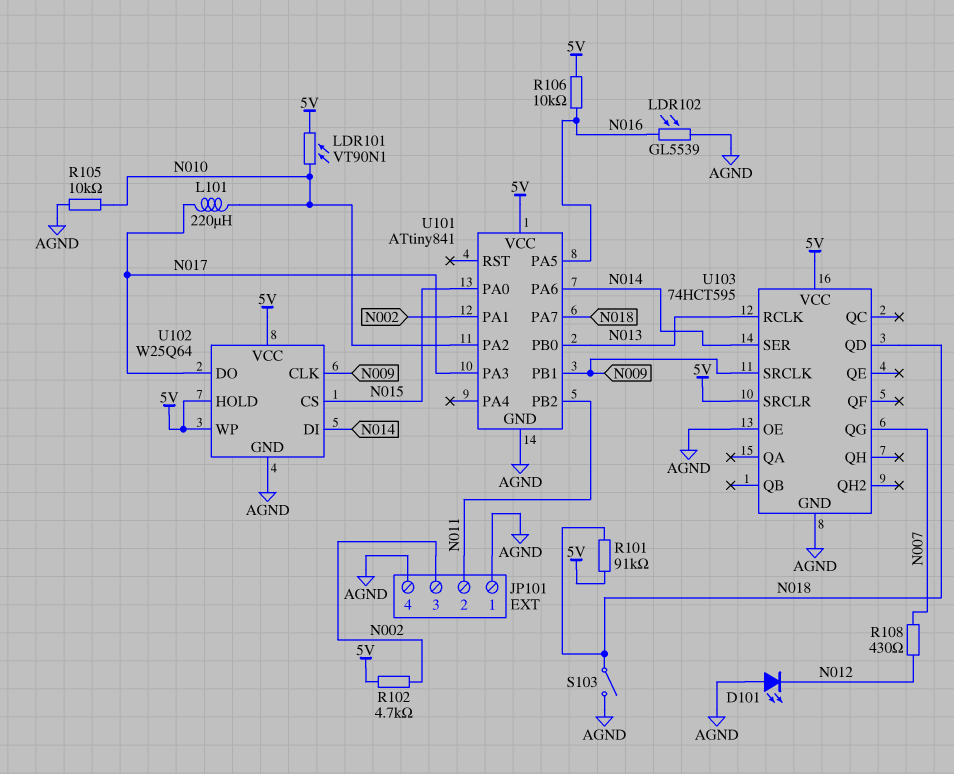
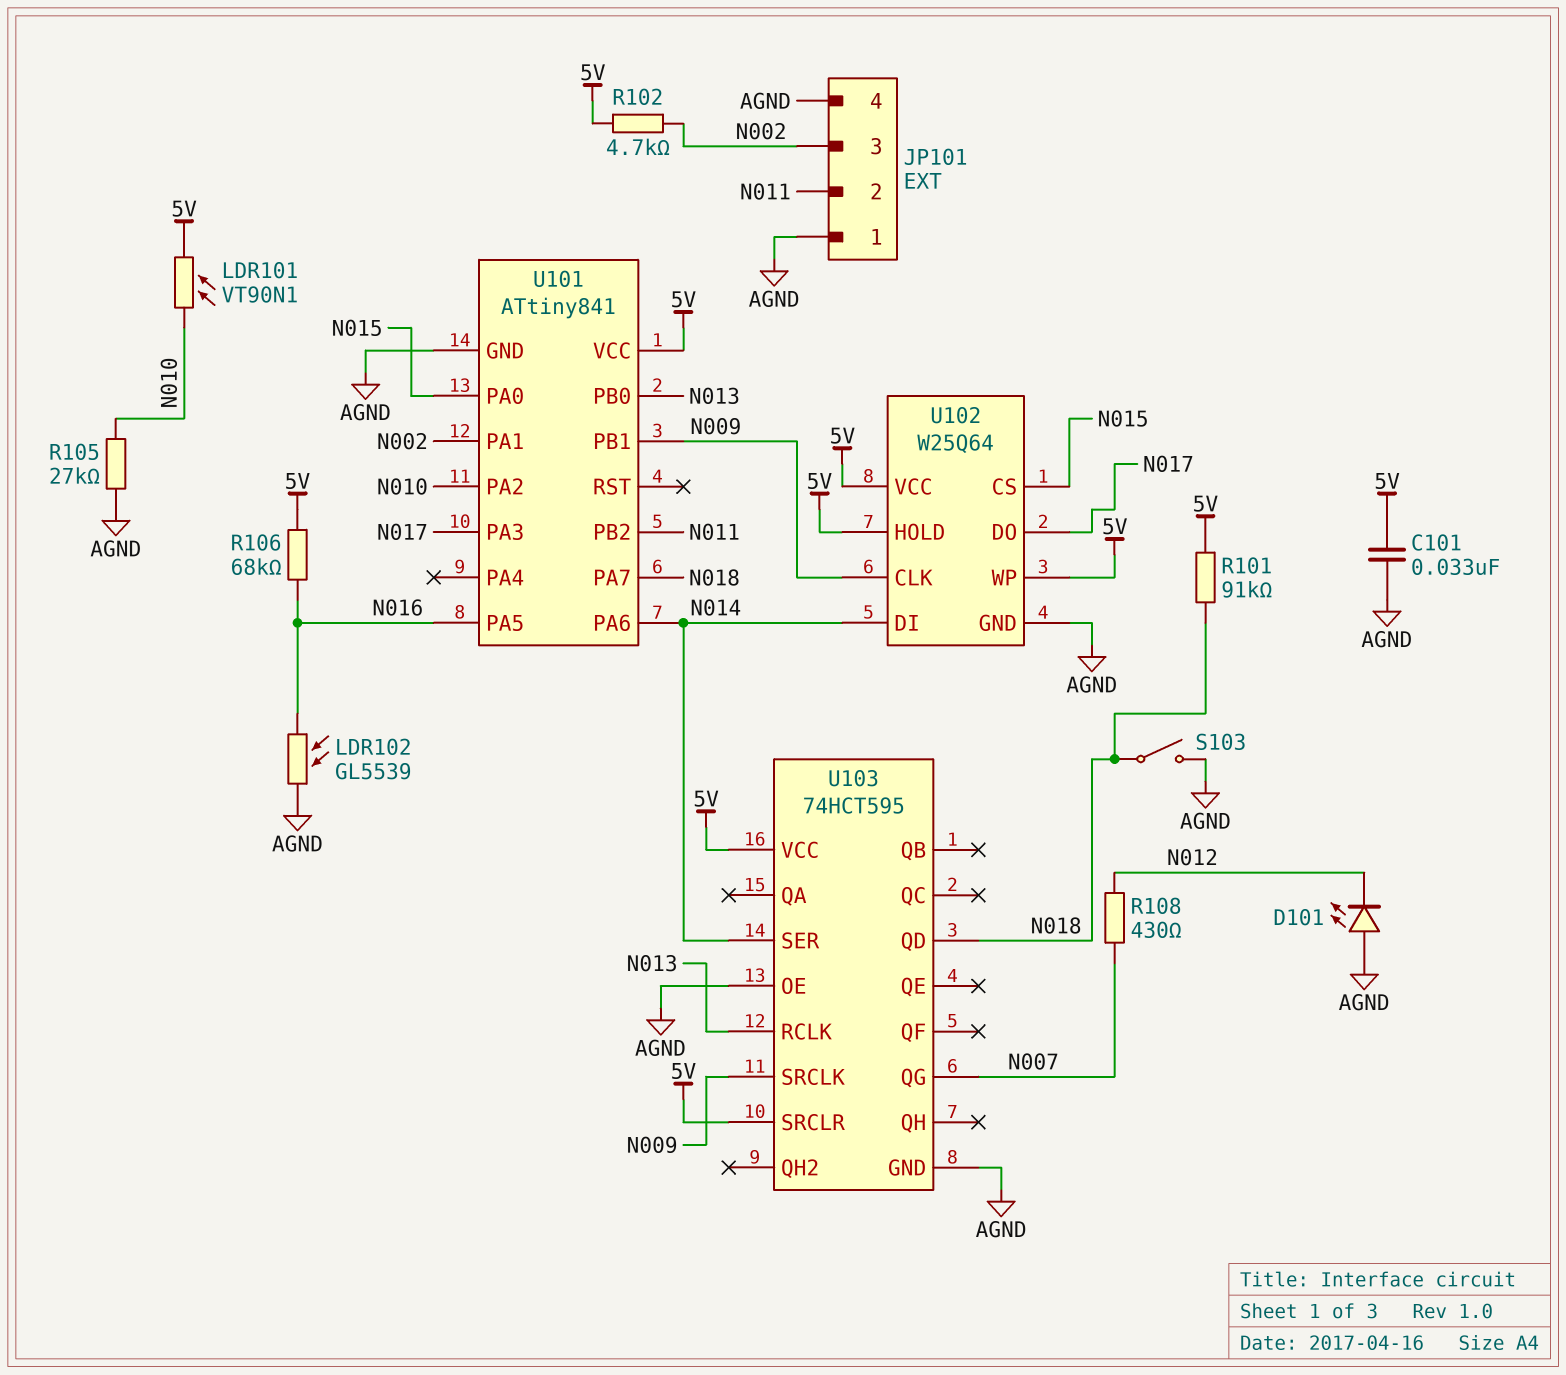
C101: none -> 33nF (5V, AGND)
L101: 220uH (N010, N017) -> none
R105: 10k (AGND, N010) -> 27k (AGND, N010)
R106: 10k (5V, N016) -> 68k (5V, N016)

